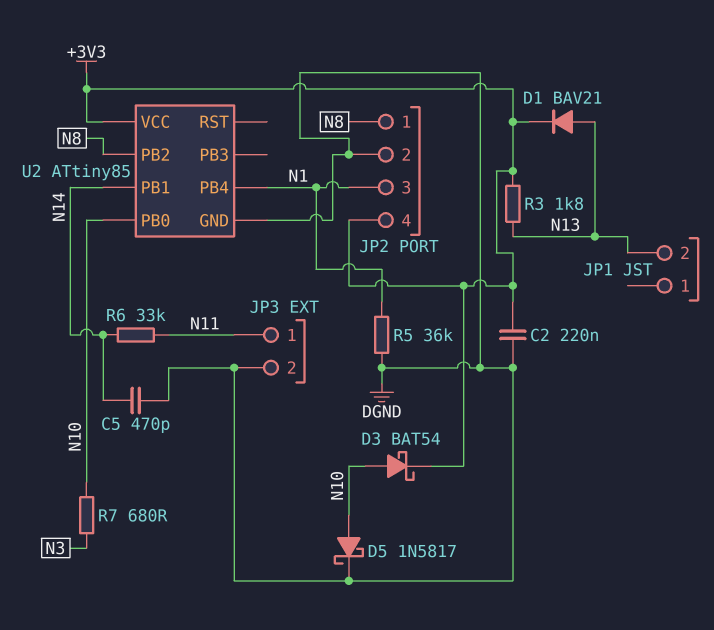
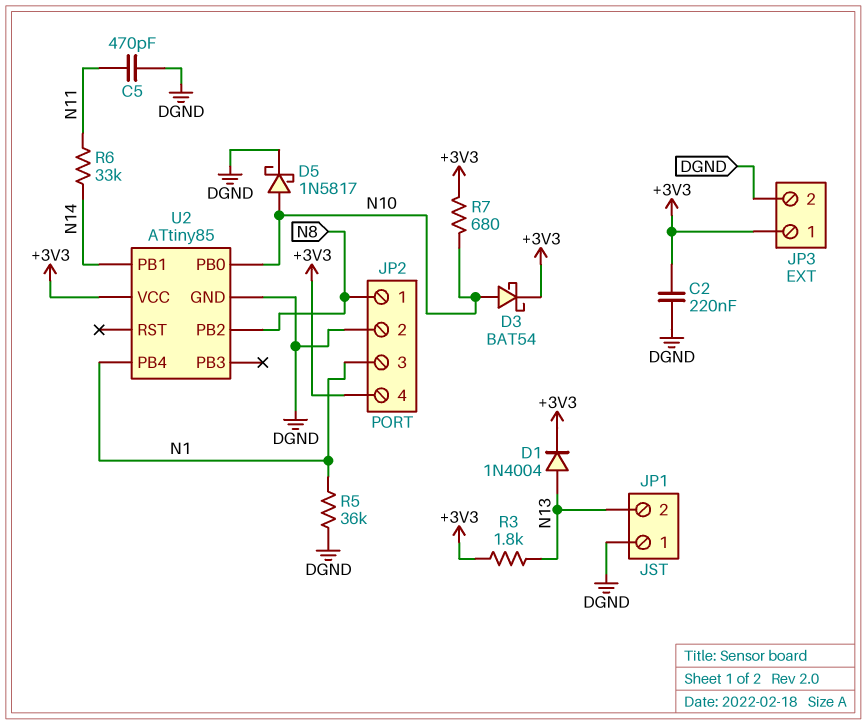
C5: 470pF (DGND, N14) -> 470pF (DGND, N11)
D1: diode BAV21 (A N13, K +3V3) -> diode 1N4004 (A N13, K +3V3)
JP1 pin 1: none -> DGND
JP3 pin 1: N11 -> +3V3
R7: 680 (N3, N10) -> 680 (+3V3, N10)

